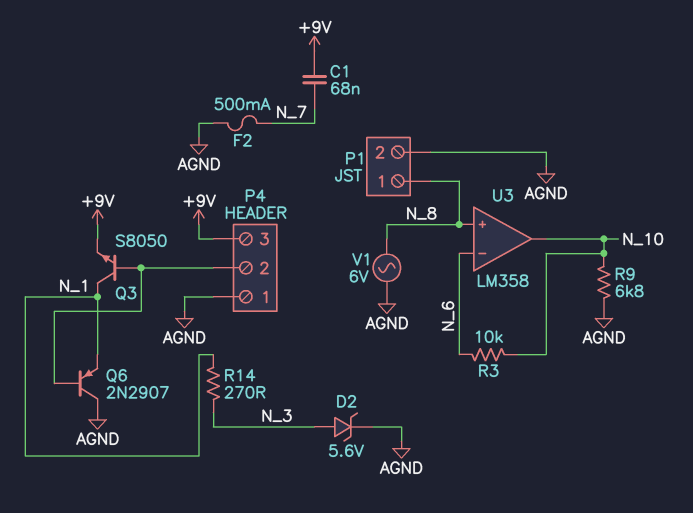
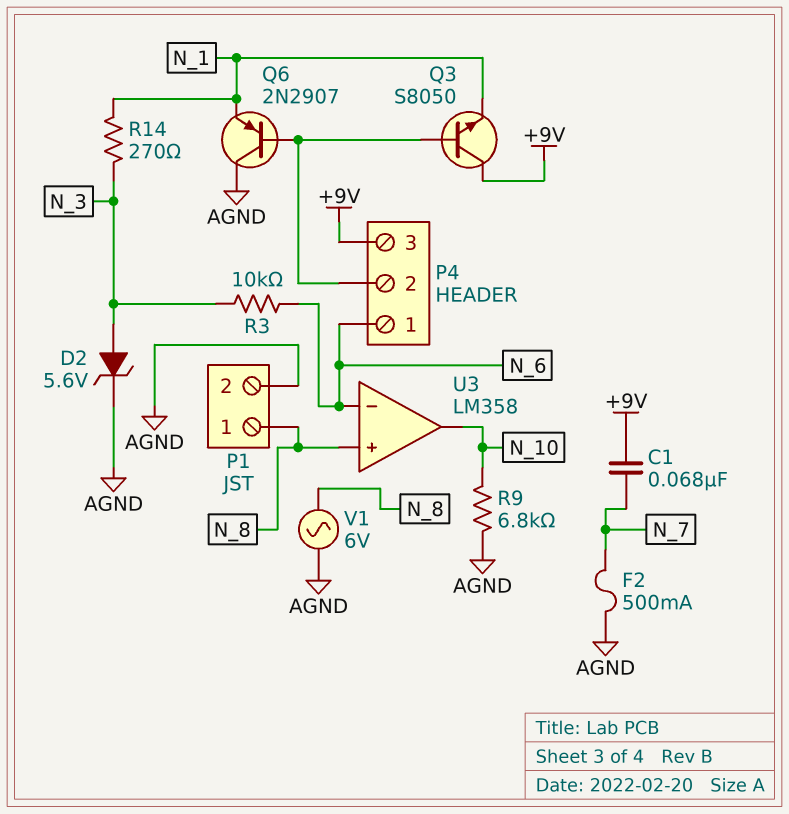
P4 pin 1: AGND -> N_6
Q3: NPN S8050 (B P4/2, C N_1, E +9V) -> NPN S8050 (B P4/2, C +9V, E N_1)
R3: 10k (N_6, N_10) -> 10k (N_3, N_6)

